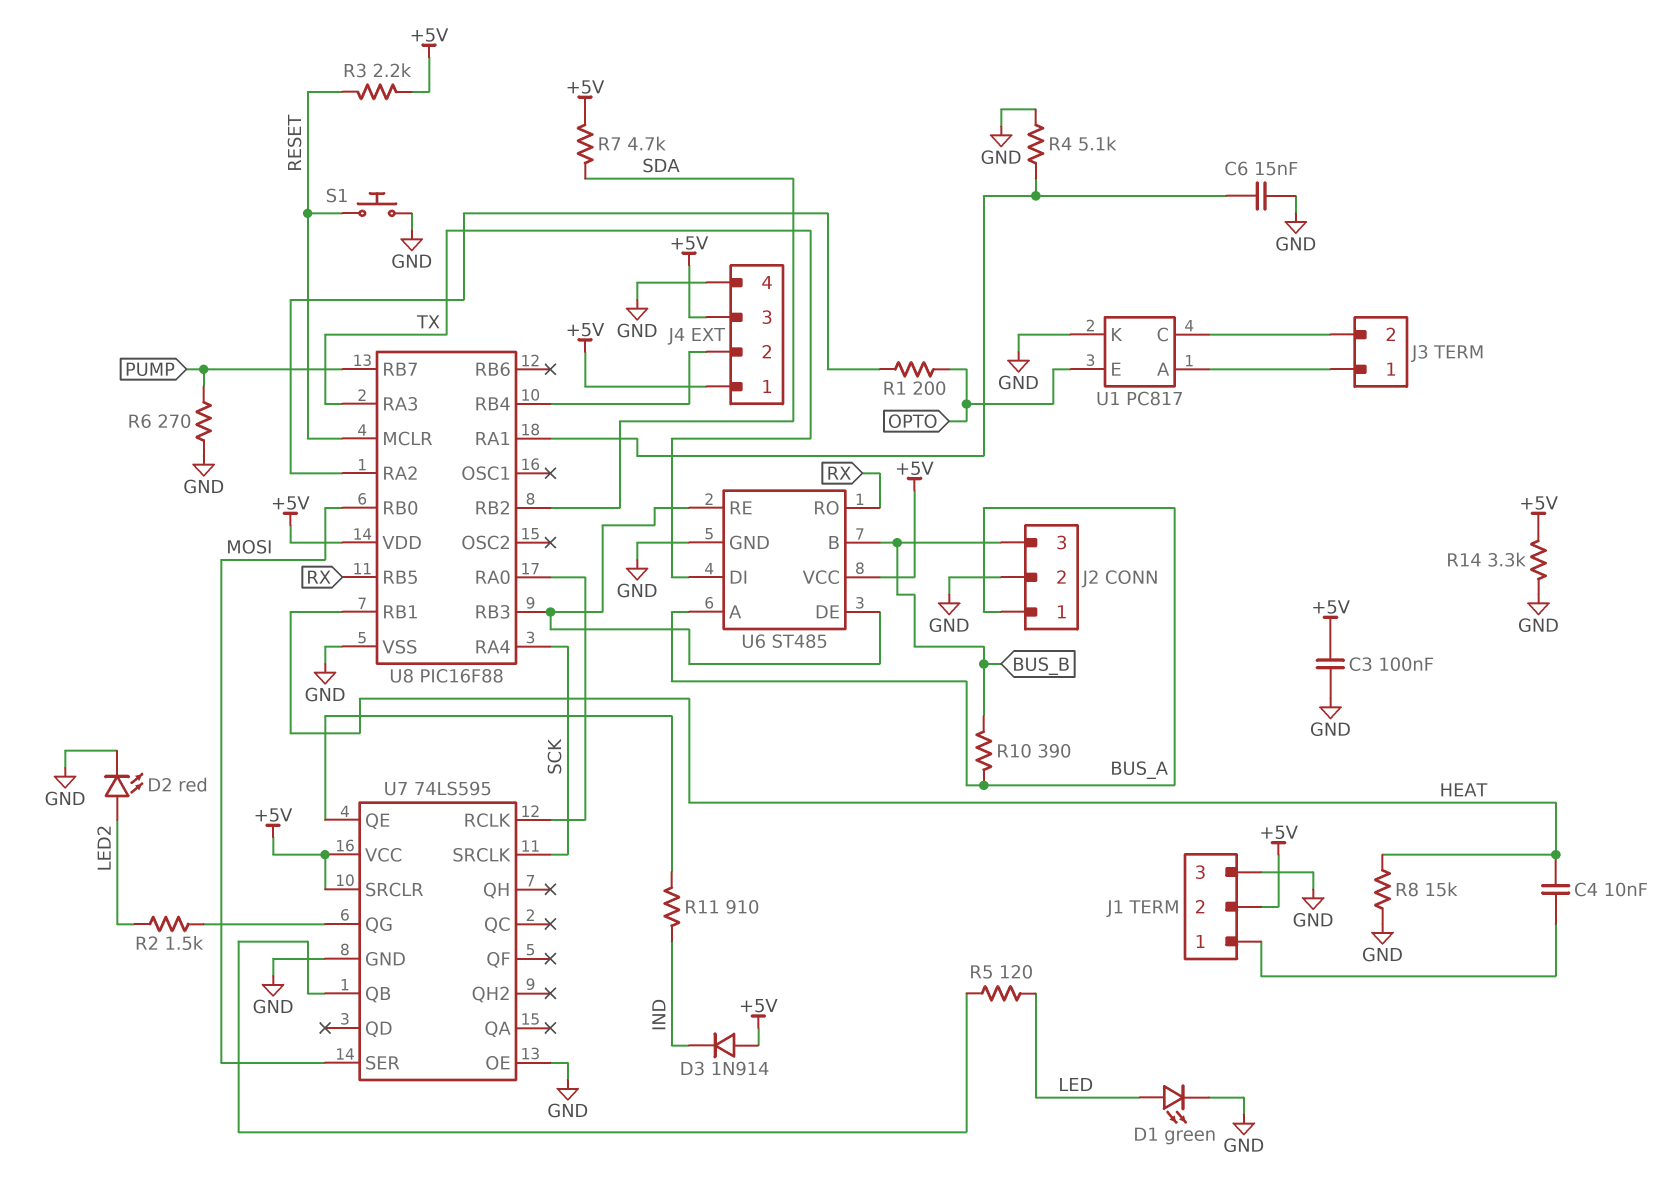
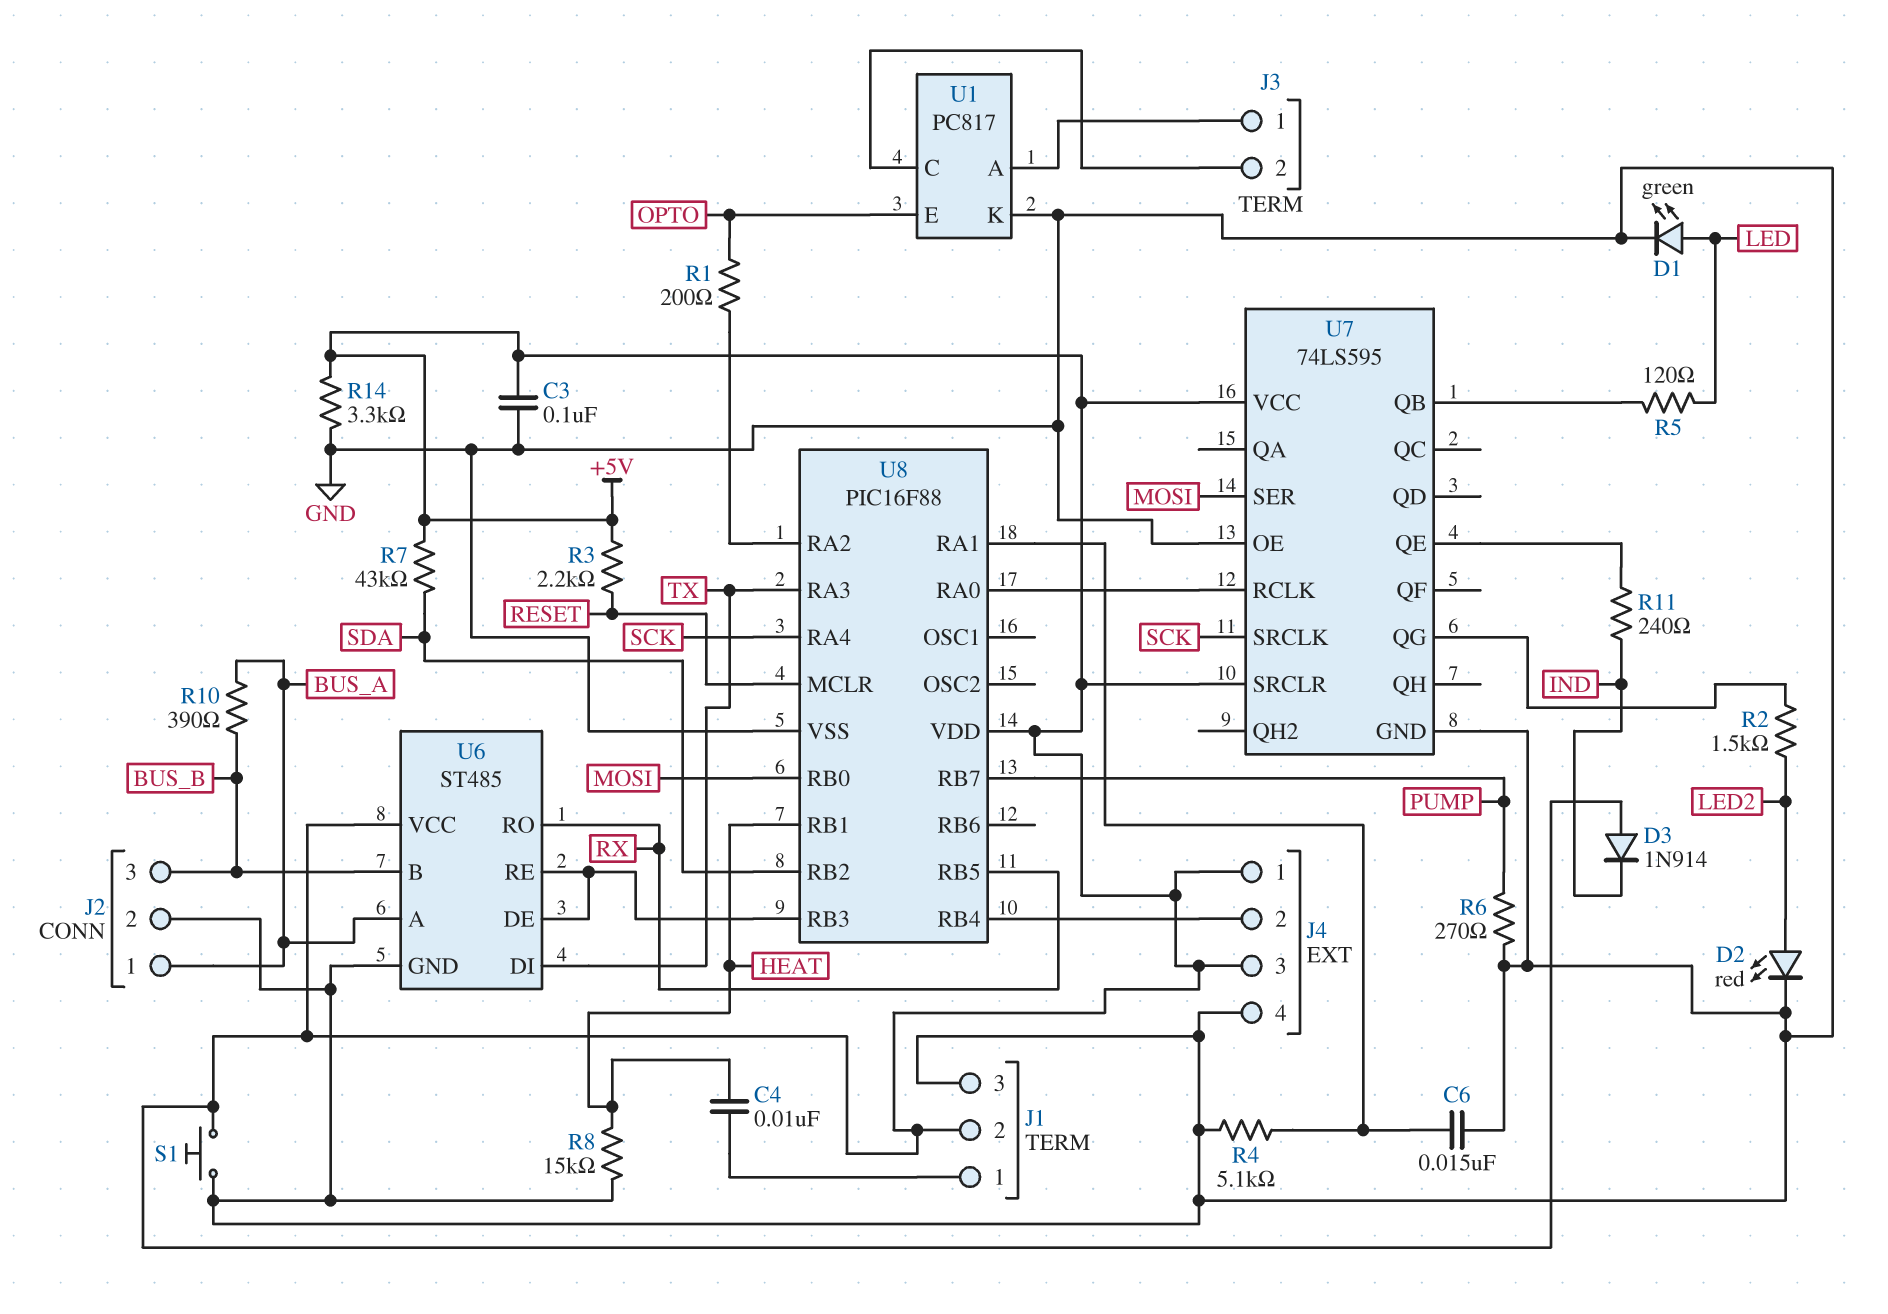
R7: 4.7k (+5V, SDA) -> 43k (+5V, SDA)
R11: 910 (IND, U7/QE) -> 240 (IND, U7/QE)
S1: button (GND, RESET) -> button (+5V, GND)

